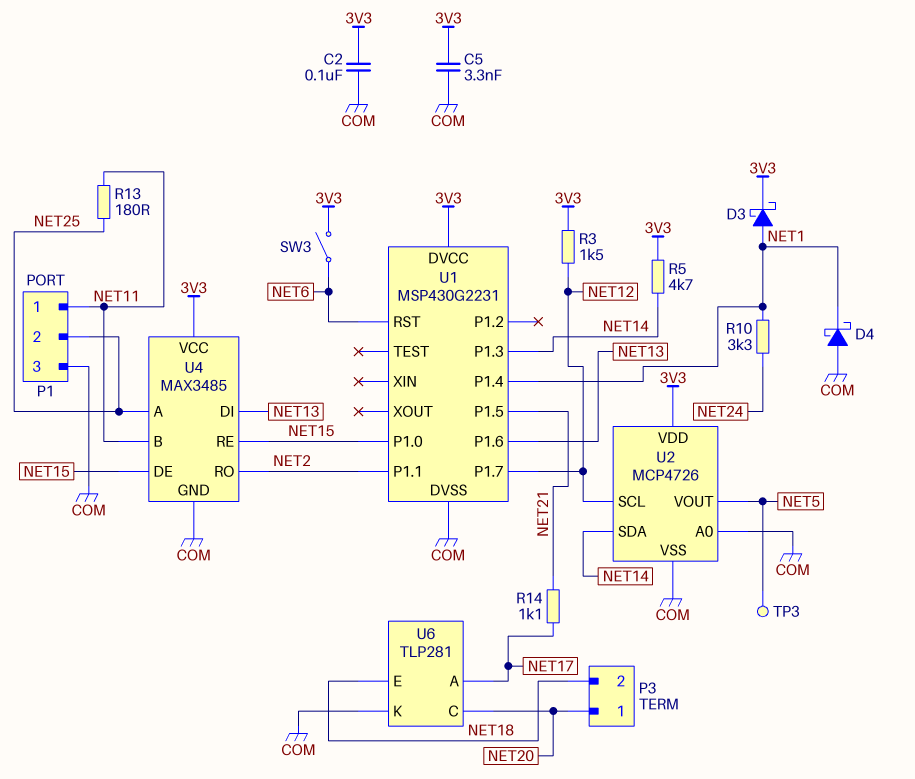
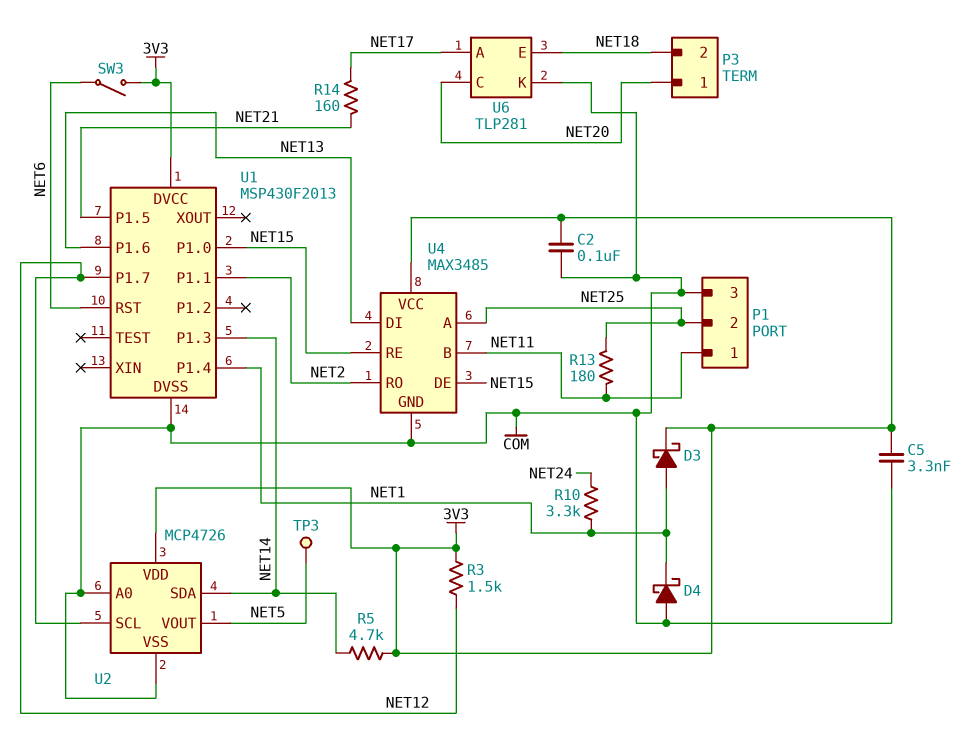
R14: 1.1k (NET17, NET21) -> 160 (NET17, NET21)
U1: MSP430G2231 -> MSP430F2013

